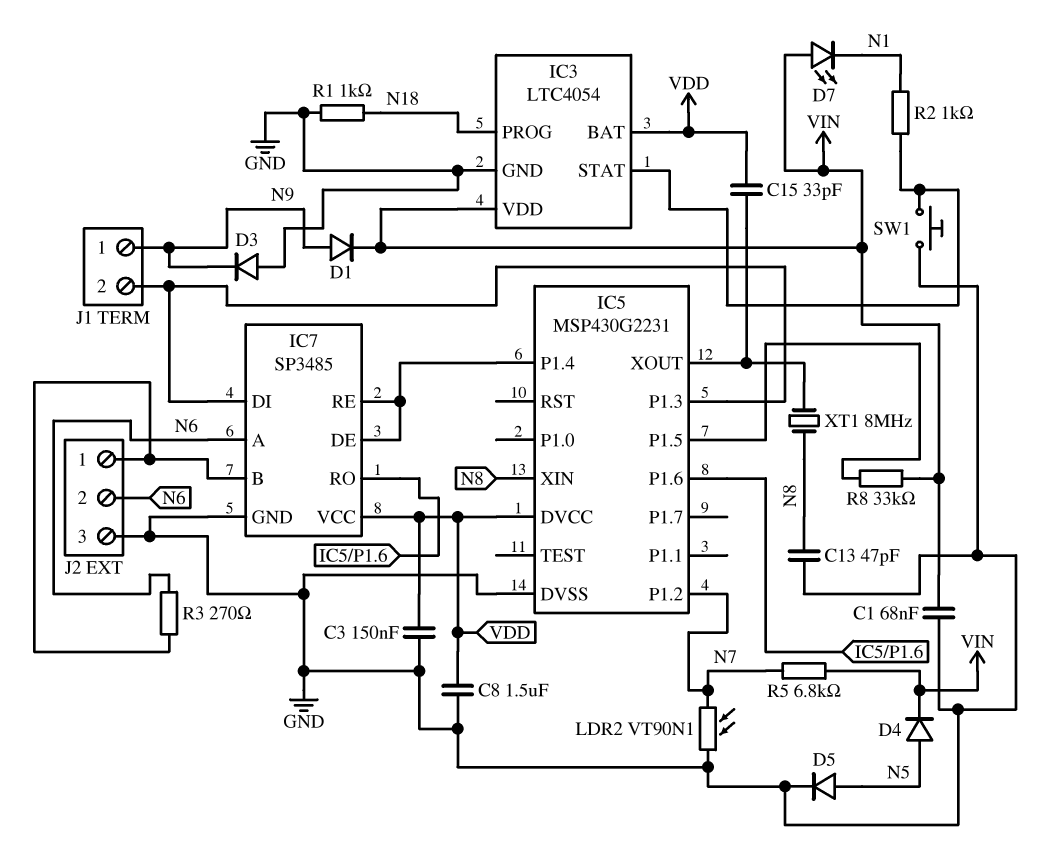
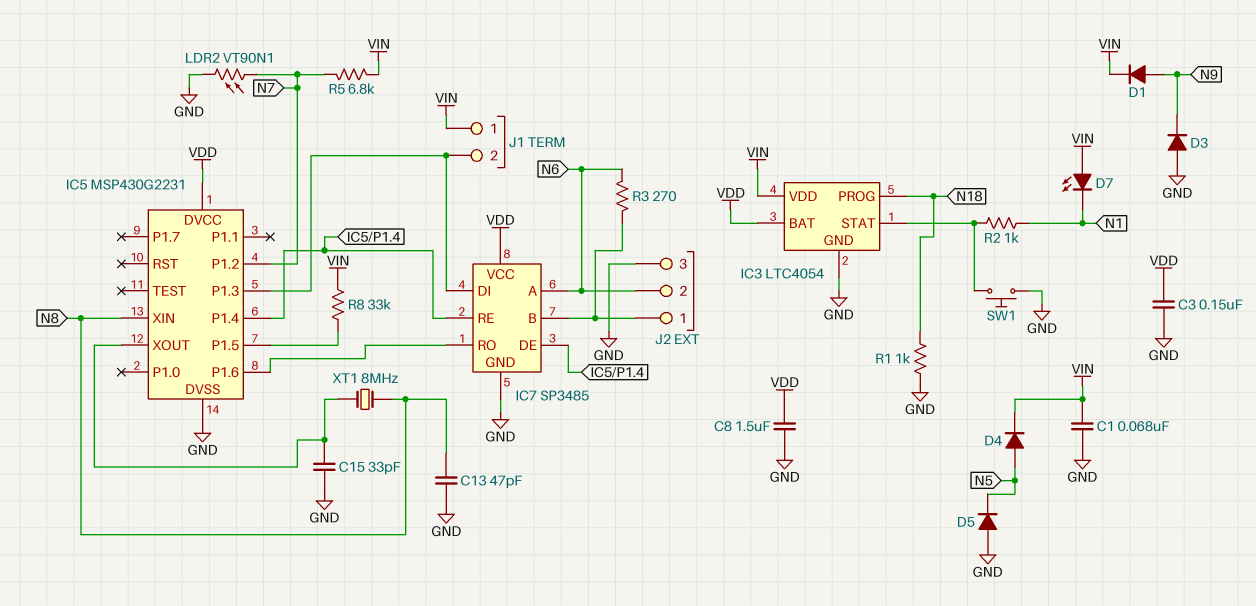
C15: 33pF (IC5/XOUT, VDD) -> 33pF (GND, IC5/XOUT)
D5: diode (A N5, K GND) -> diode (A GND, K N5)
J1 pin 1: N9 -> VIN

